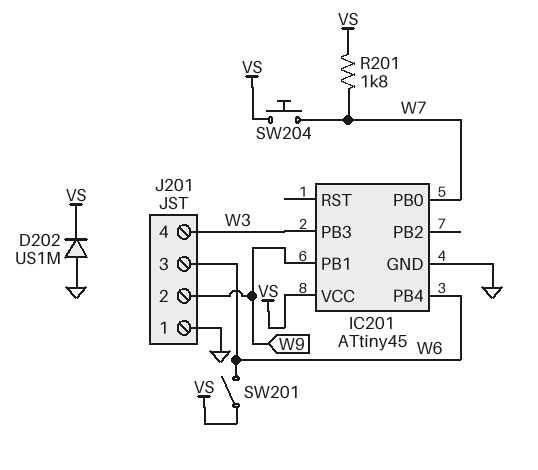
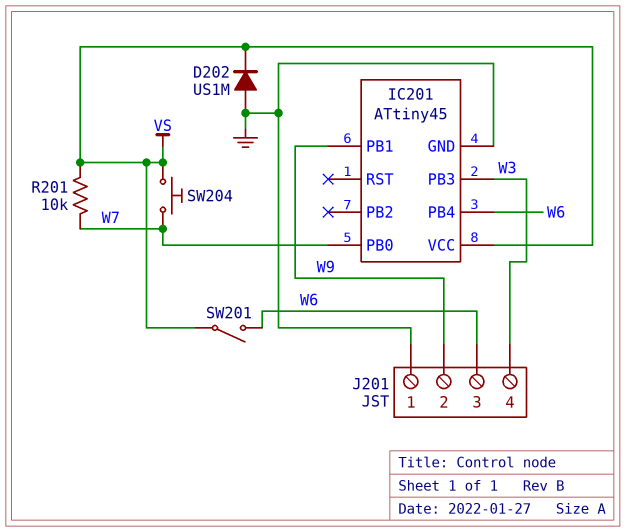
R201: 1.8k (VS, W7) -> 10k (VS, W7)

